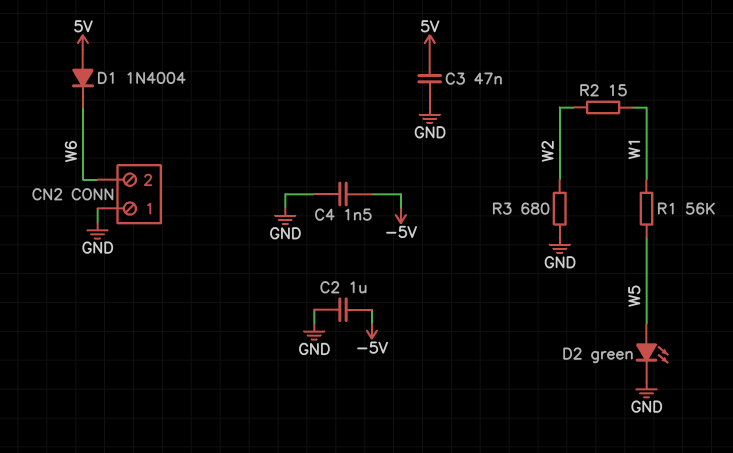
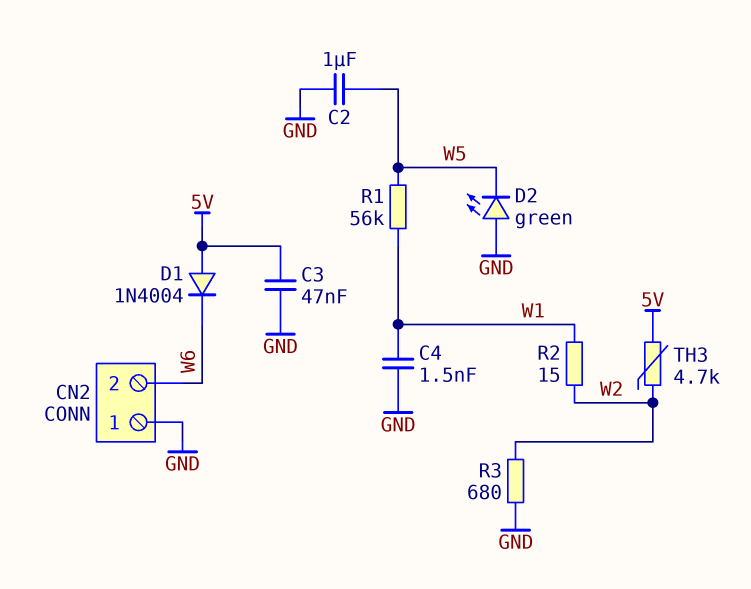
C2: 1uF (-5V, GND) -> 1uF (GND, W5)
C4: 1.5nF (-5V, GND) -> 1.5nF (GND, W1)
D2: LED green (A W5, K GND) -> LED green (A GND, K W5)
TH3: none -> 4.7k (5V, W2)

